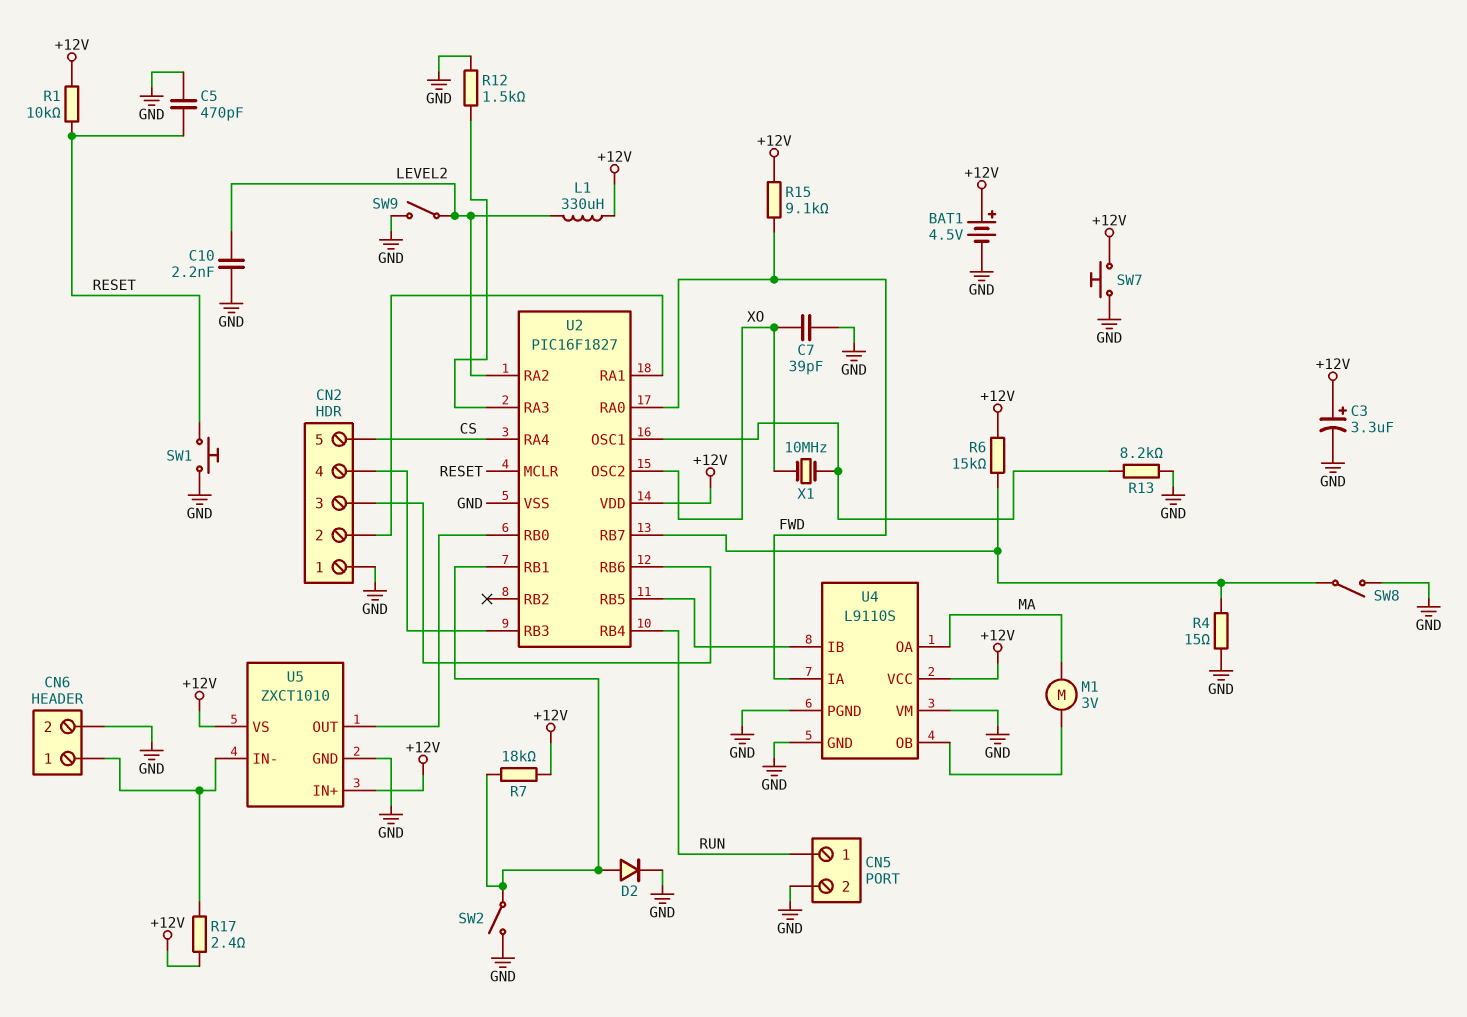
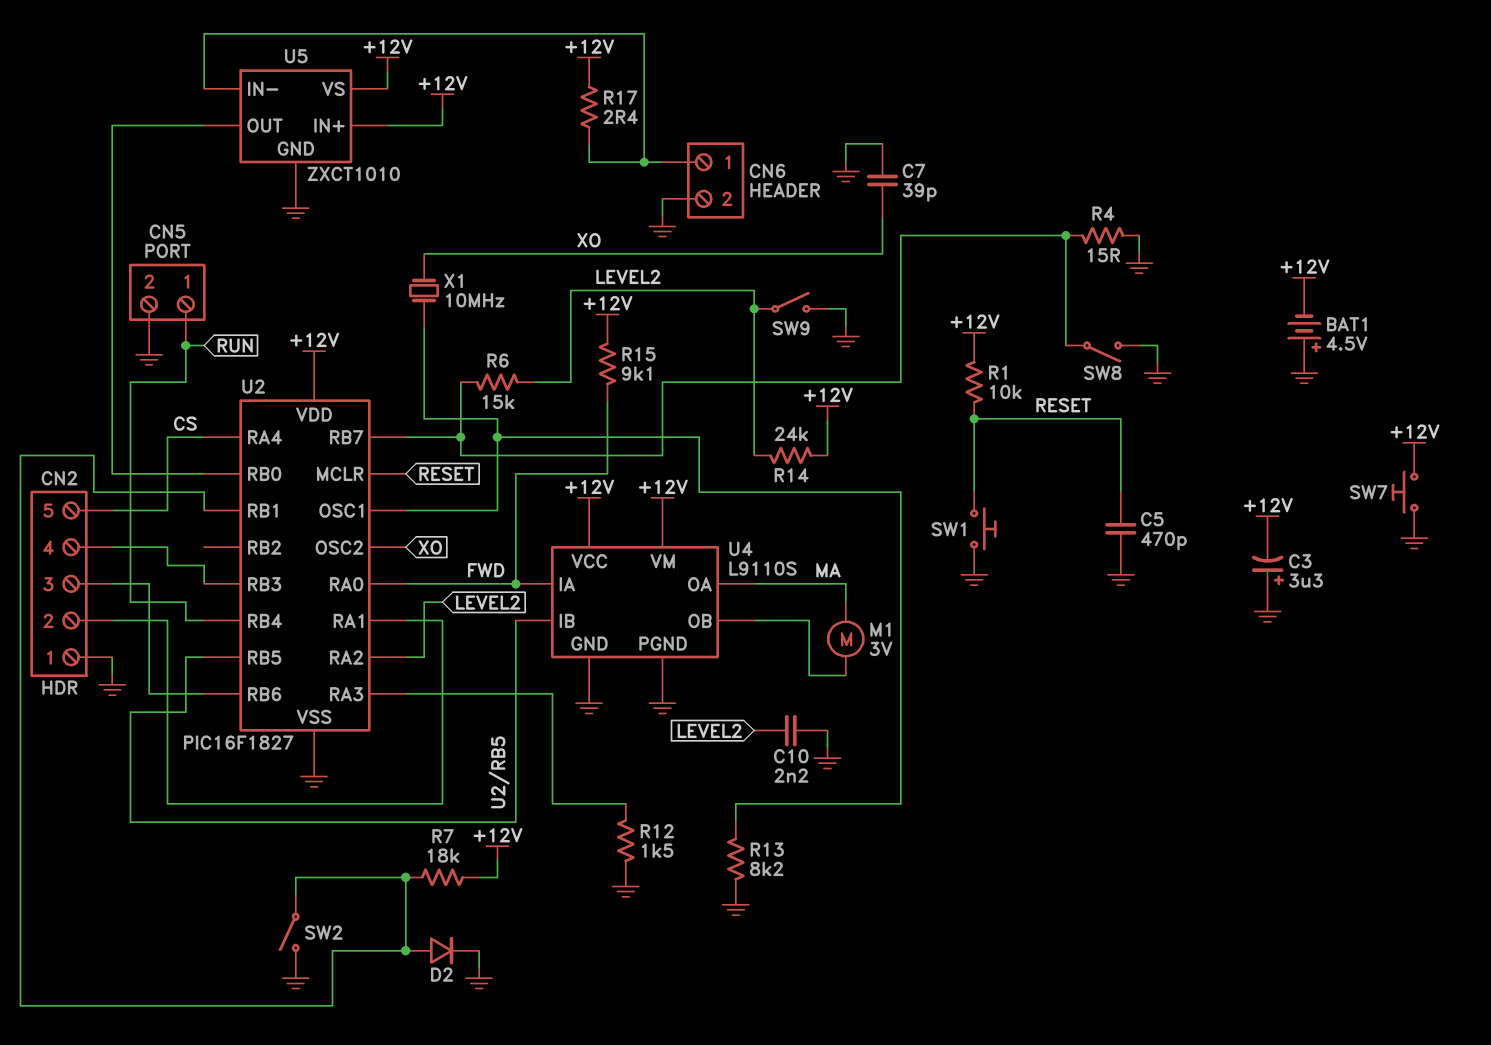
BAT1: 4.5V (plus +12V, minus GND) -> 4.5V (plus GND, minus +12V)
C3: 3.3uF (plus +12V, minus GND) -> 3.3uF (plus GND, minus +12V)
L1: 330uH (+12V, LEVEL2) -> none
R6: 15k (+12V, U2/RB7) -> 15k (LEVEL2, U2/RB7)
R14: none -> 24k (+12V, LEVEL2)
U4 pin VM: GND -> +12V

